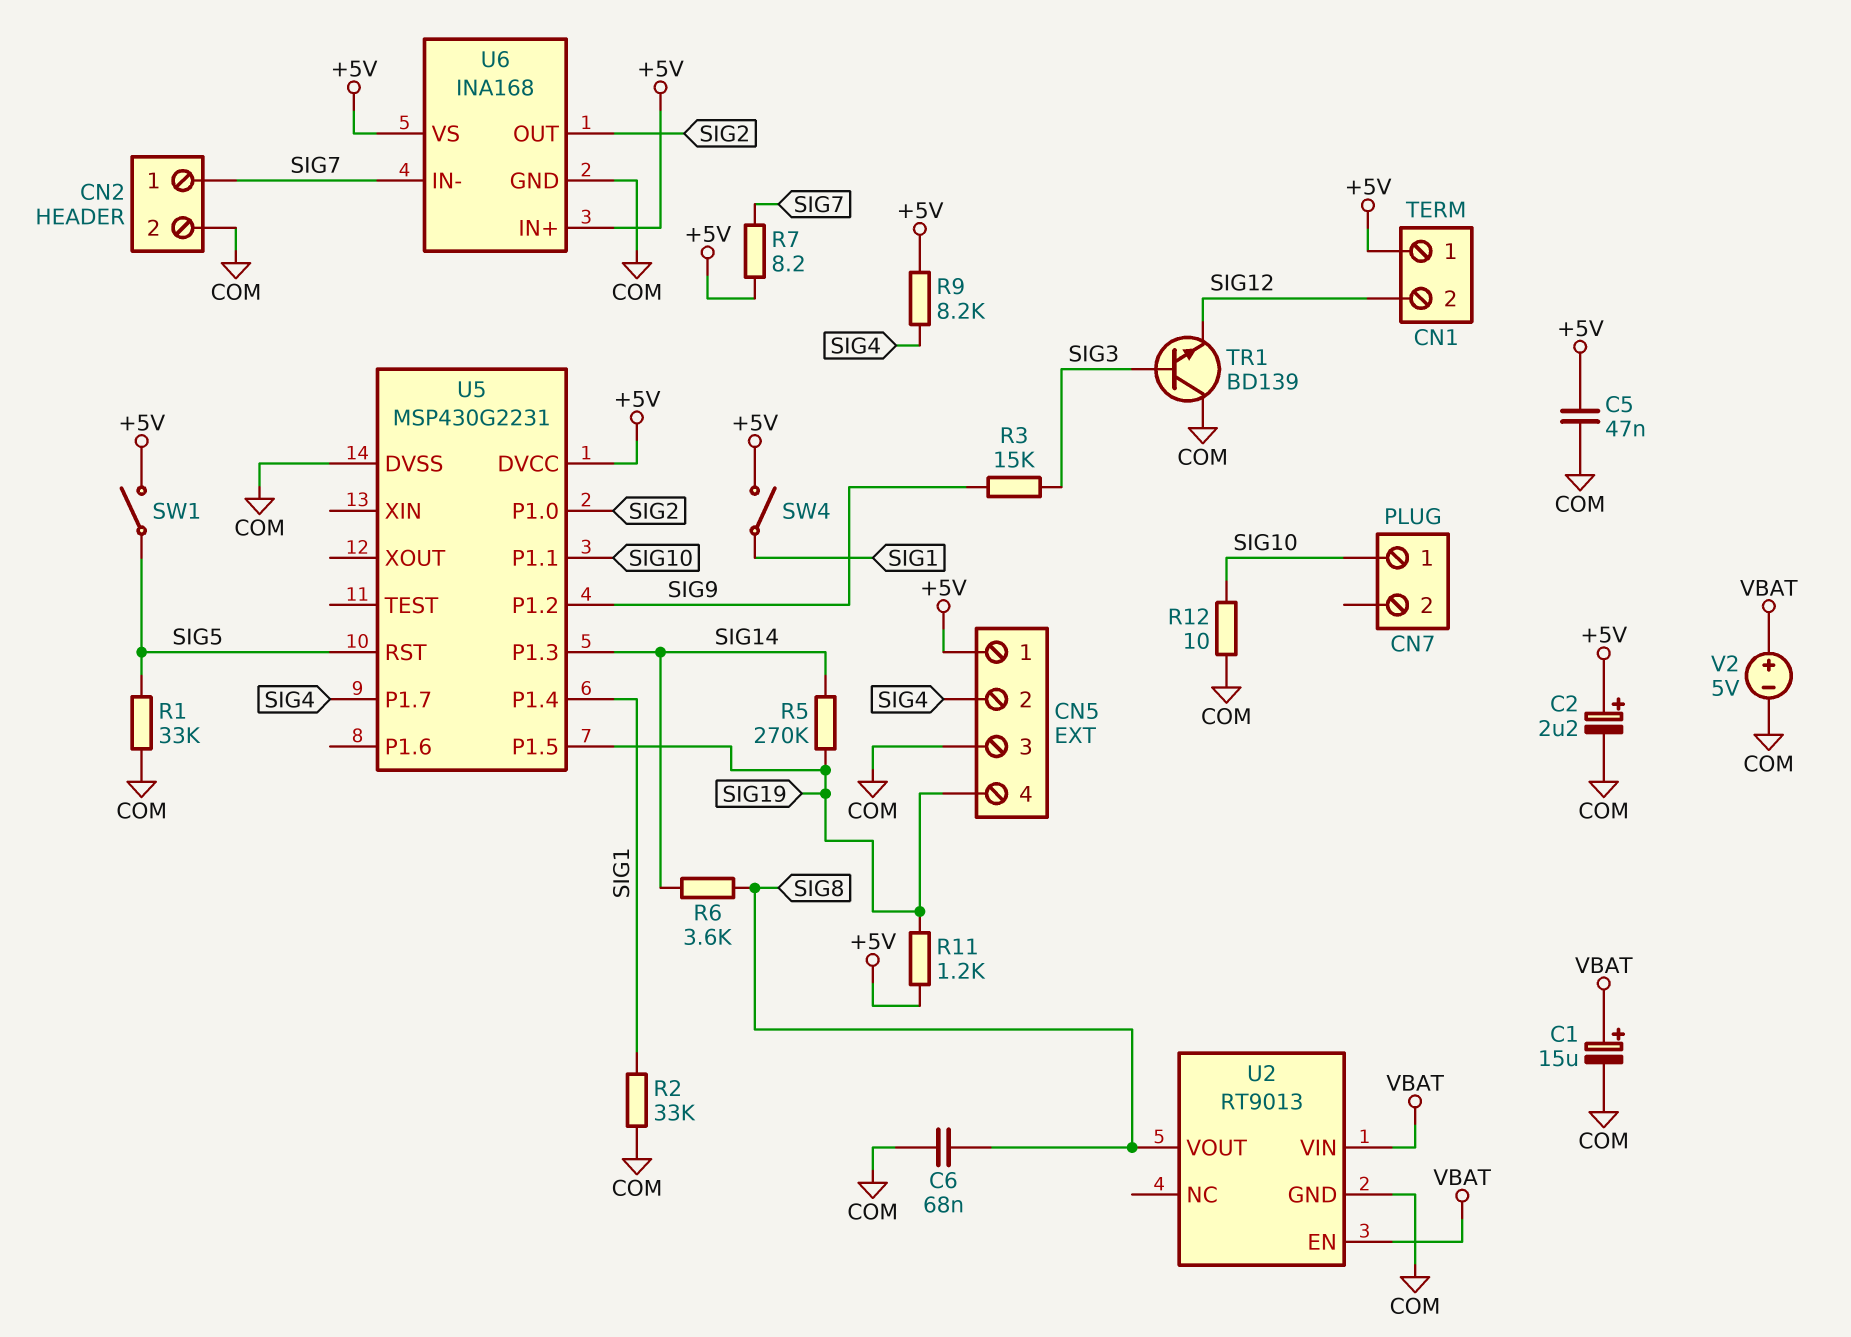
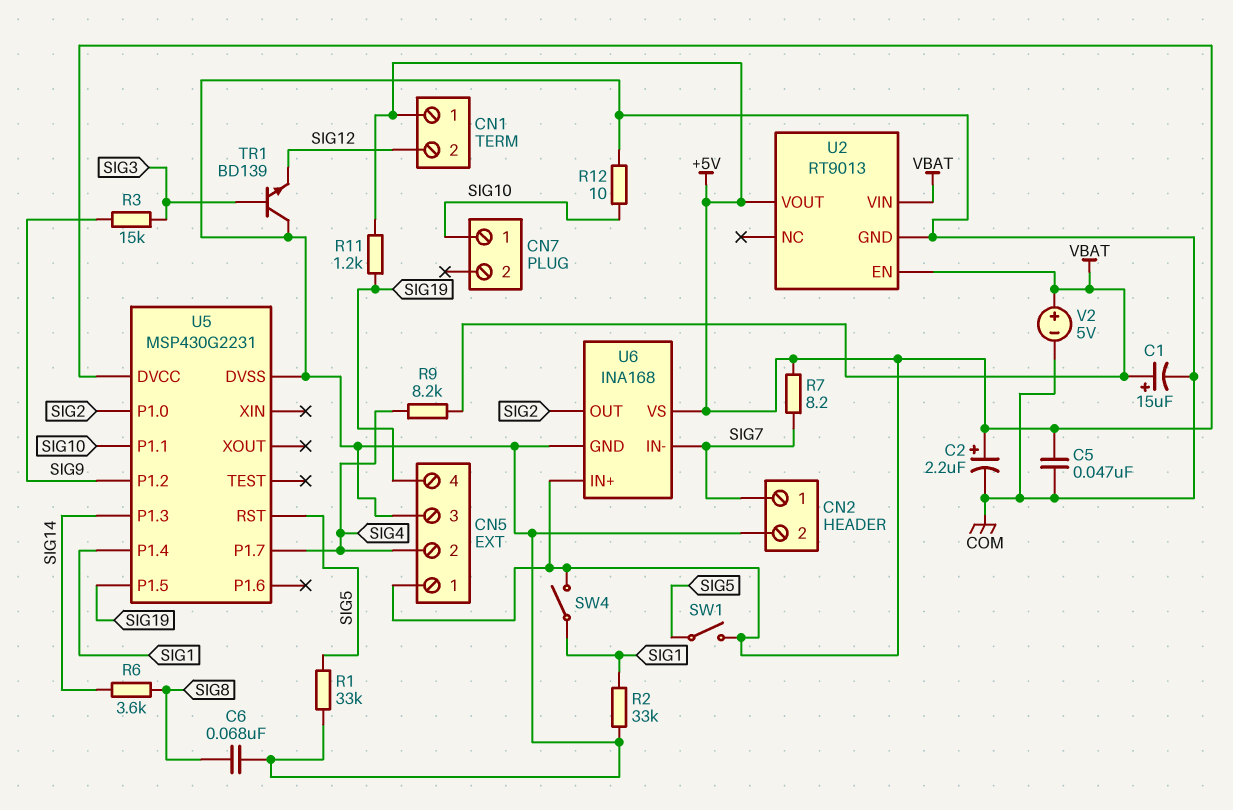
R5: 270k (SIG14, SIG19) -> none
R9: 8.2k (+5V, SIG4) -> 8.2k (SIG4, VBAT)
U2 pin VOUT: SIG8 -> +5V

